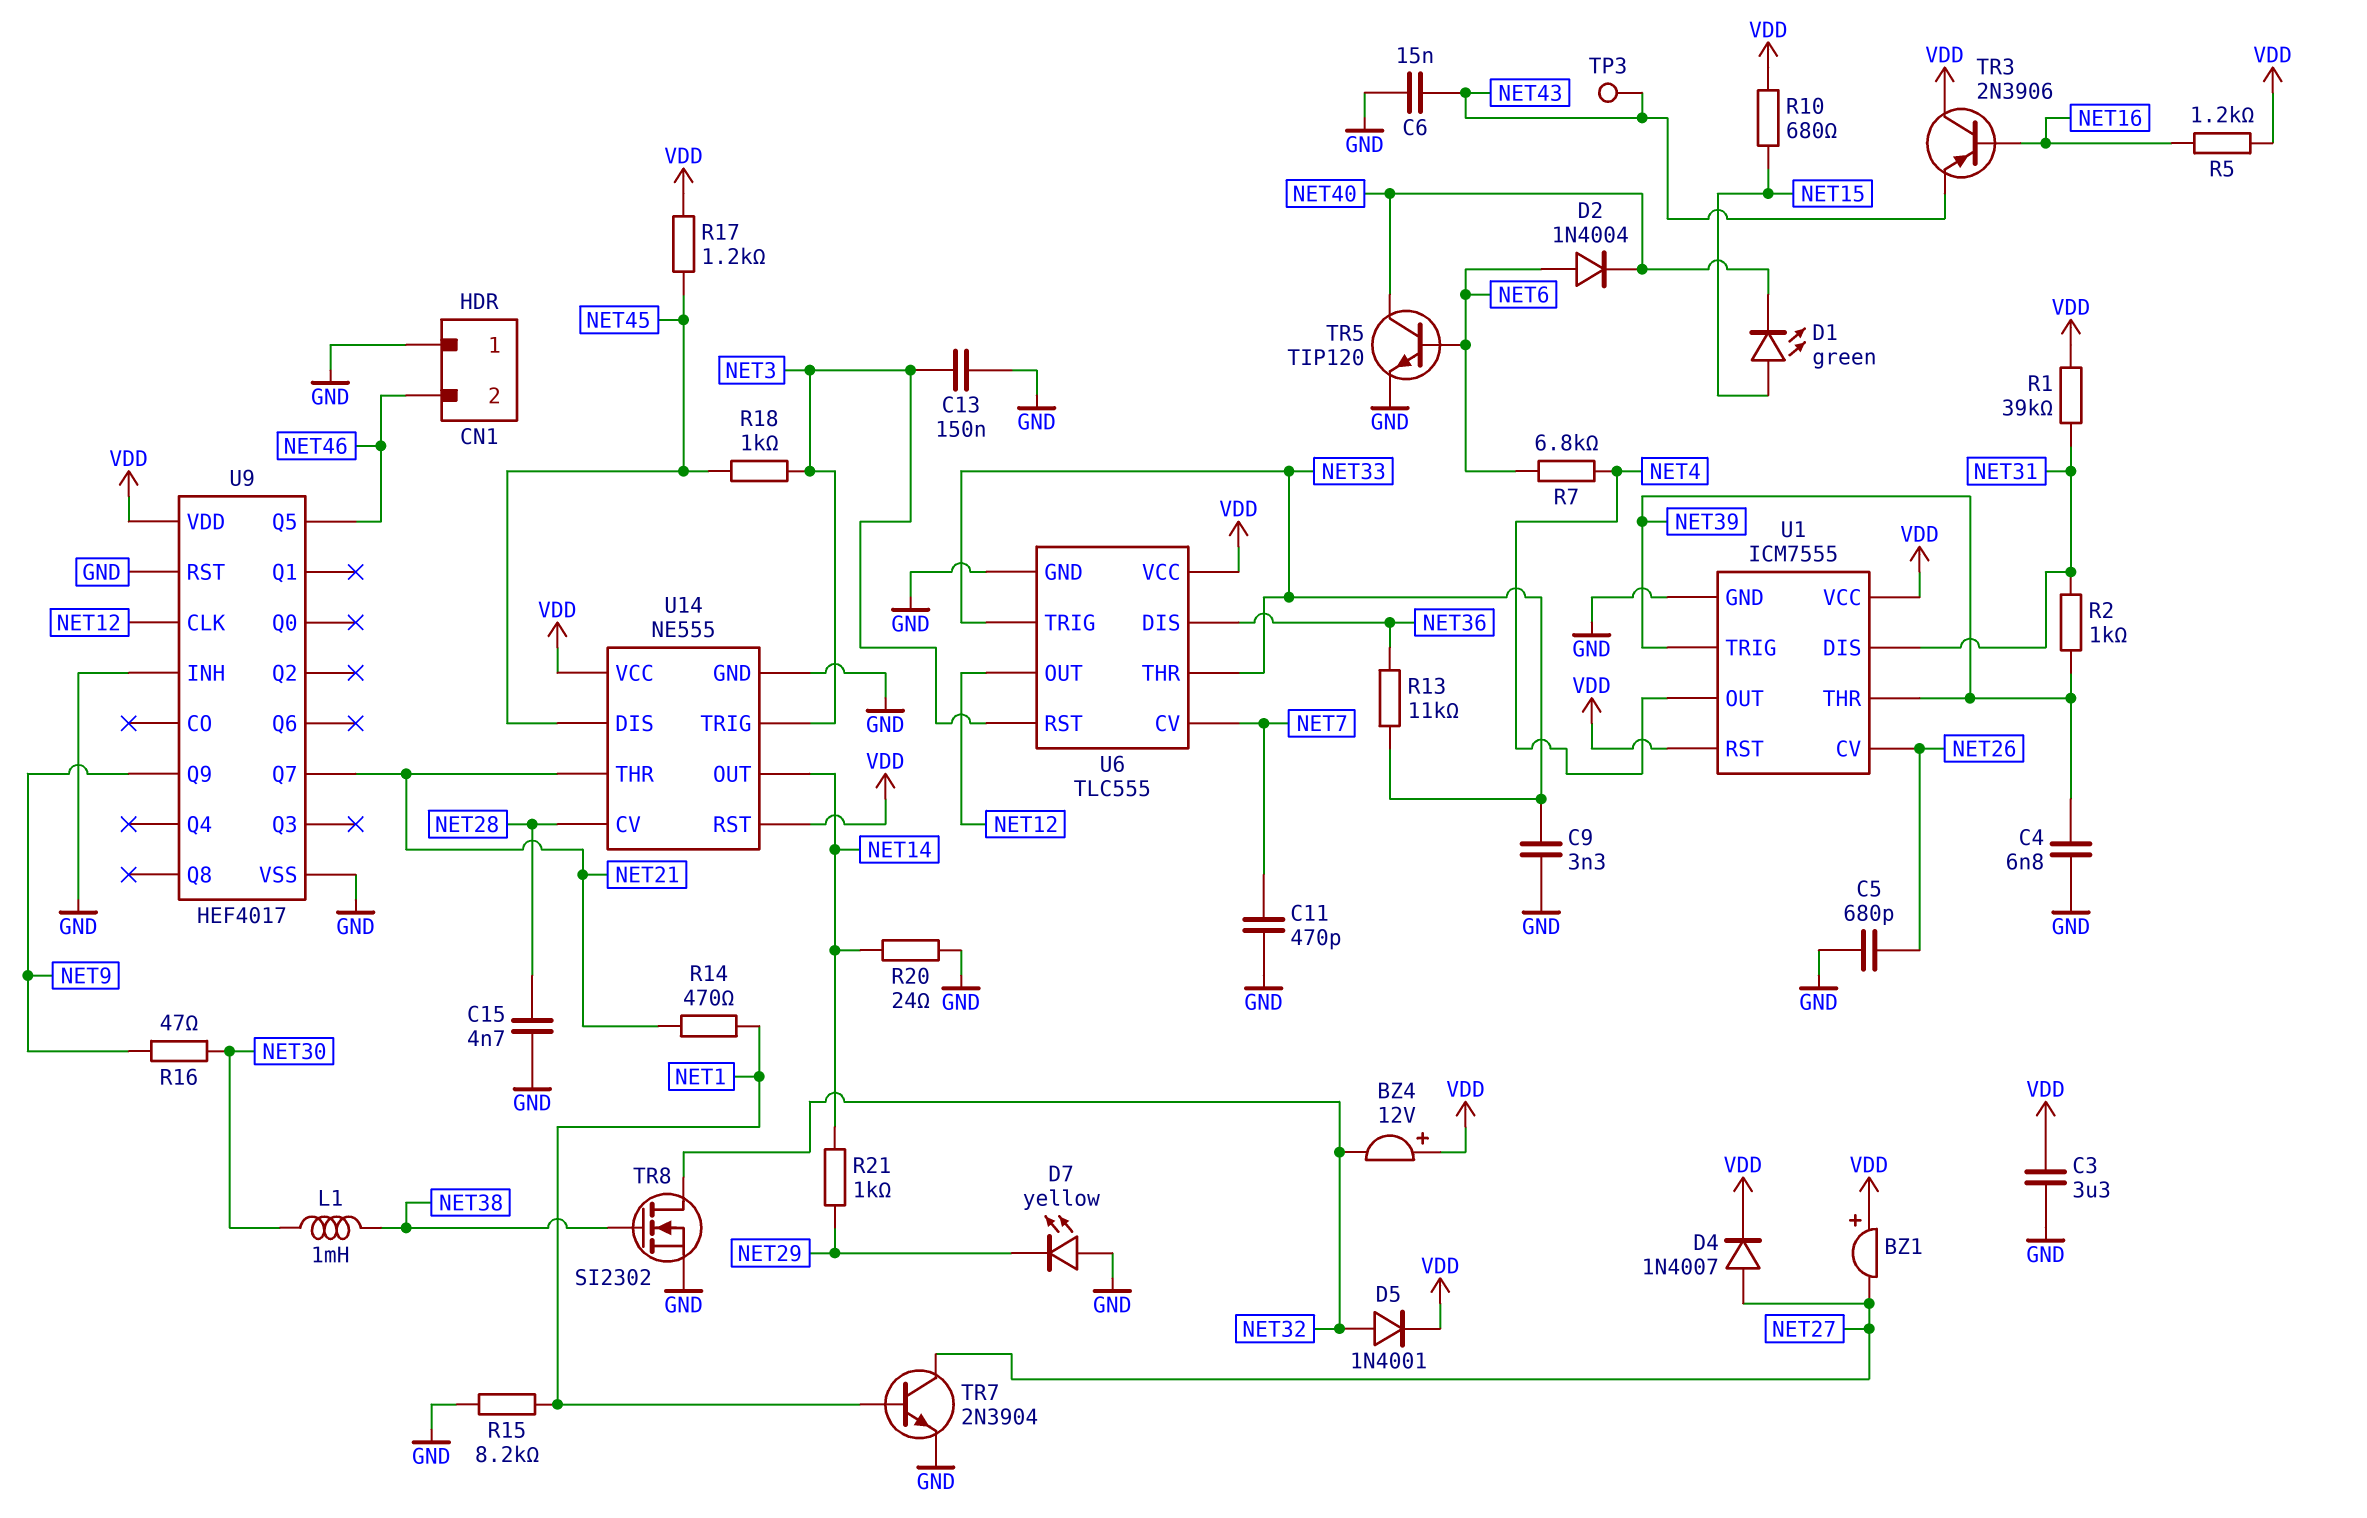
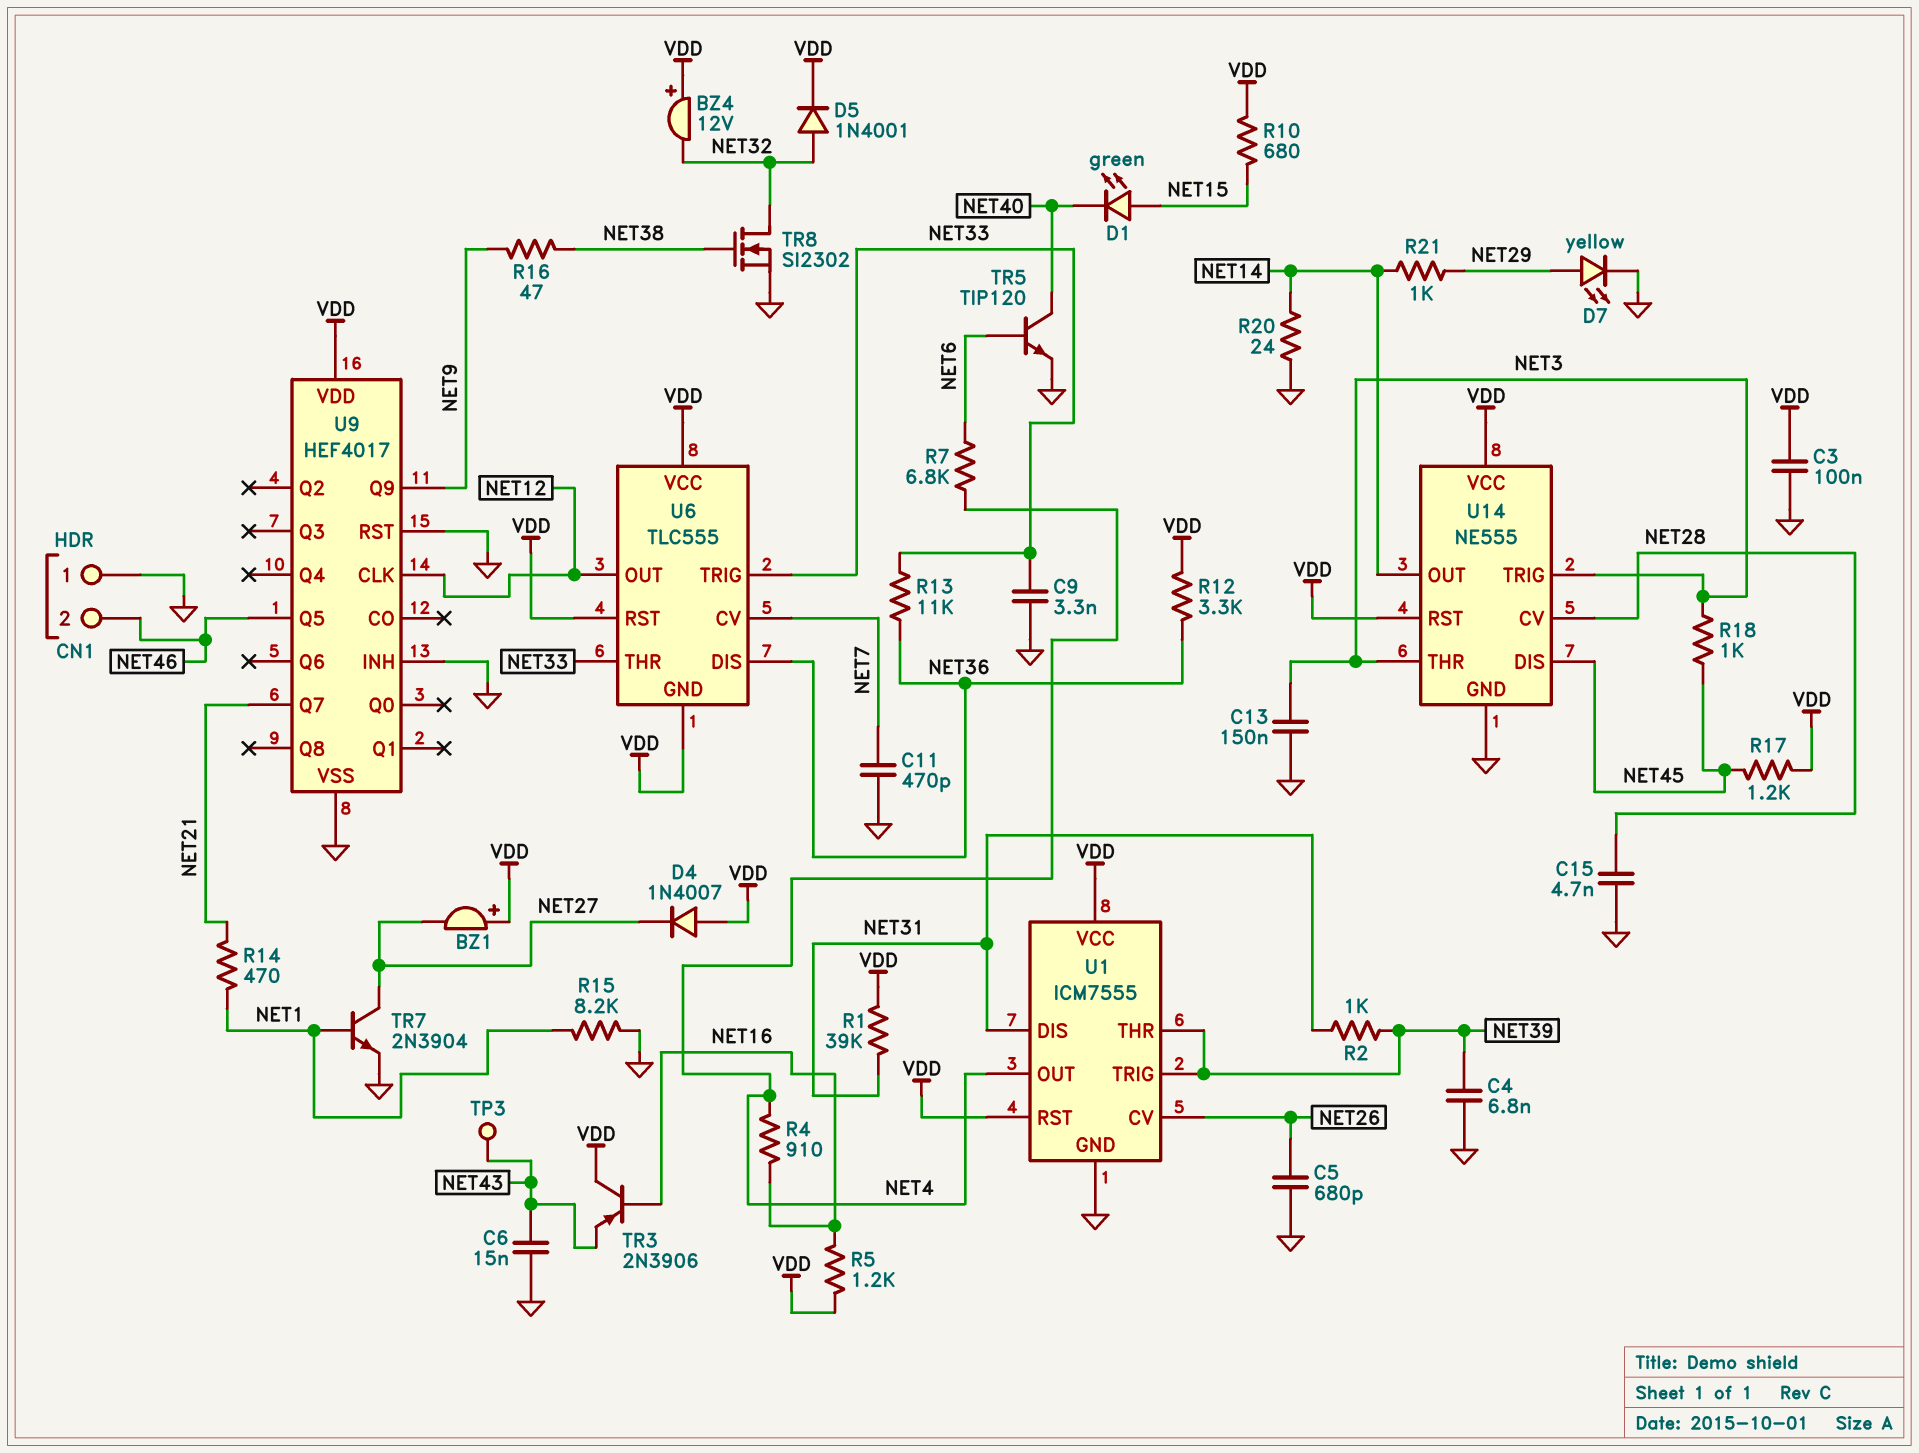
C3: 3.3uF (GND, VDD) -> 100nF (GND, VDD)
D2: diode 1N4004 (A NET6, K NET40) -> none
D4: diode 1N4007 (A NET27, K VDD) -> diode 1N4007 (A VDD, K NET27)
D7: LED yellow (A GND, K NET29) -> LED yellow (A NET29, K GND)
L1: 1mH (NET30, NET38) -> none
R4: none -> 910 (NET4, NET16)
R12: none -> 3.3k (NET36, VDD)
R16: 47 (NET9, NET30) -> 47 (NET9, NET38)
U6 pin GND: GND -> VDD
U6 pin RST: NET3 -> VDD
U14 pin THR: NET21 -> NET3

